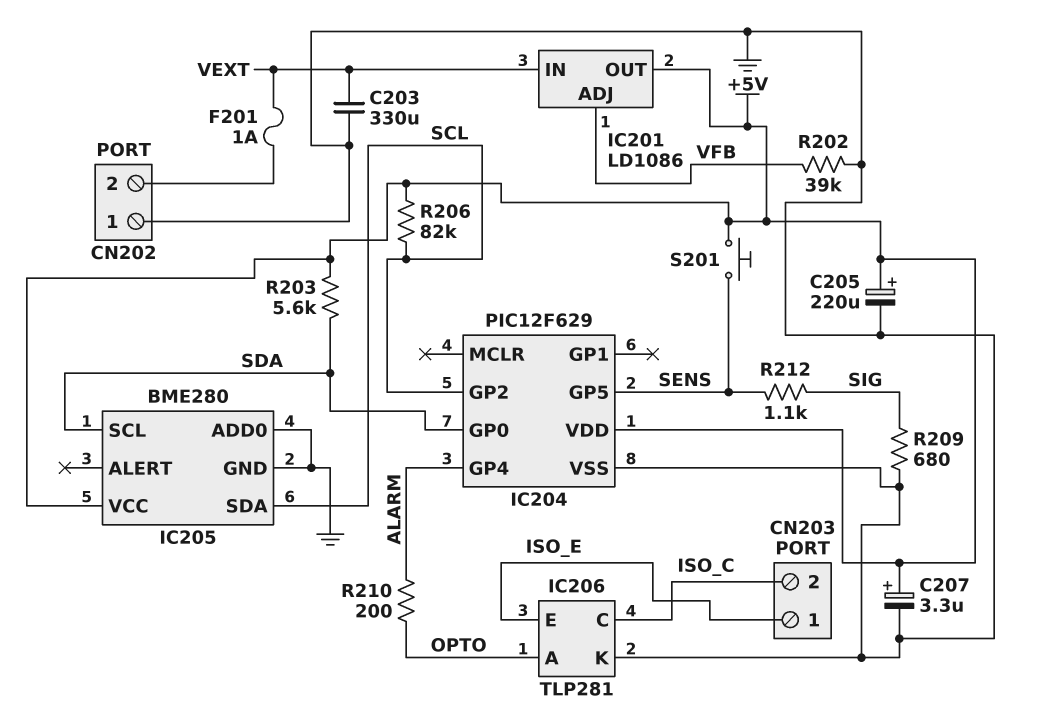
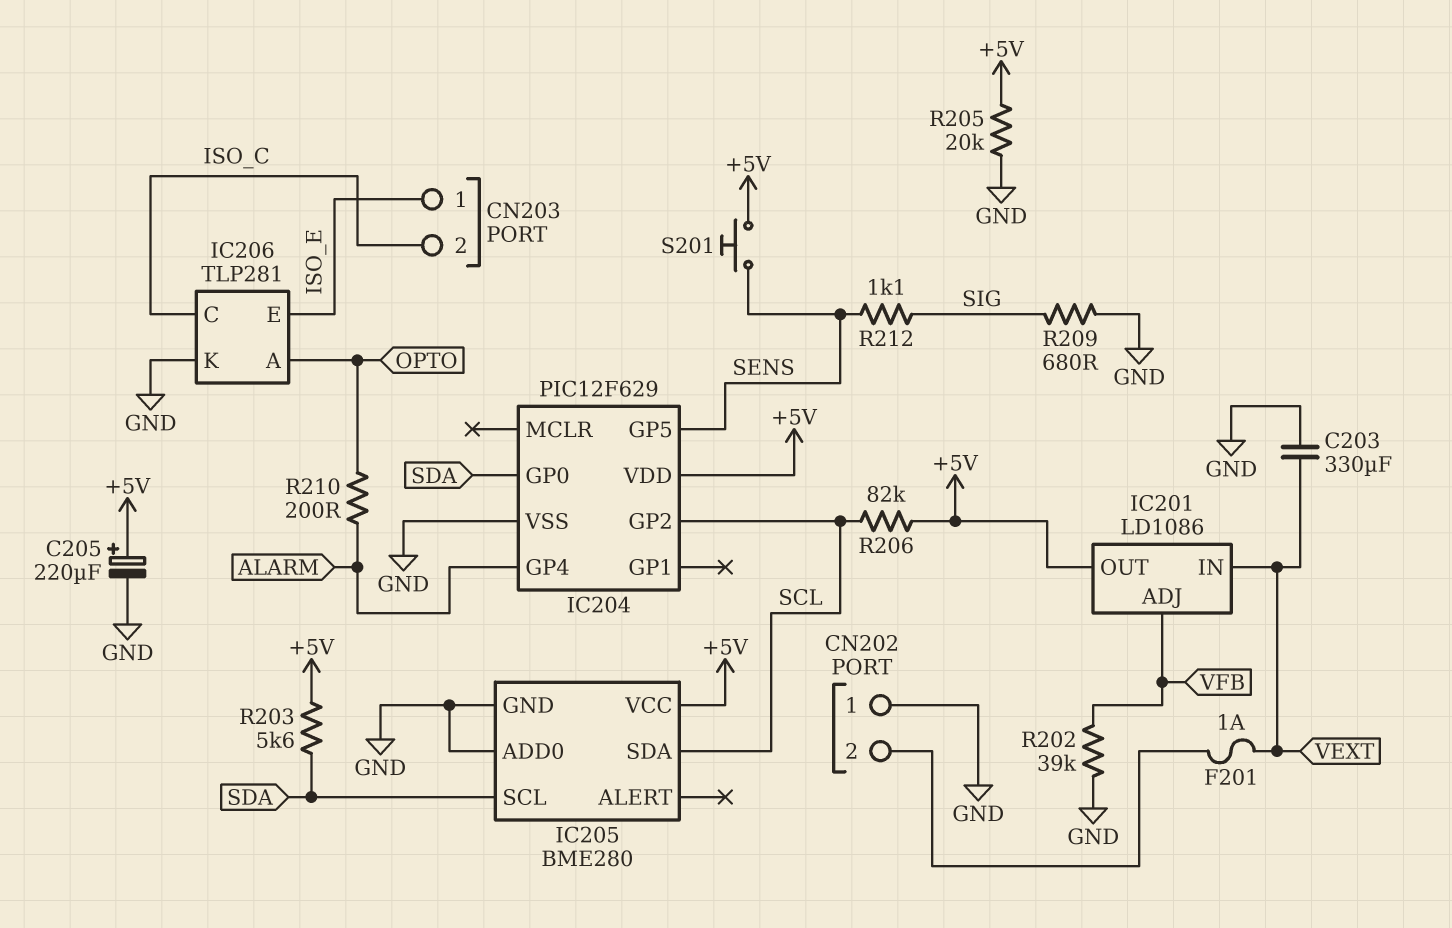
C207: 3.3uF (plus +5V, minus GND) -> none
R205: none -> 20k (+5V, GND)

